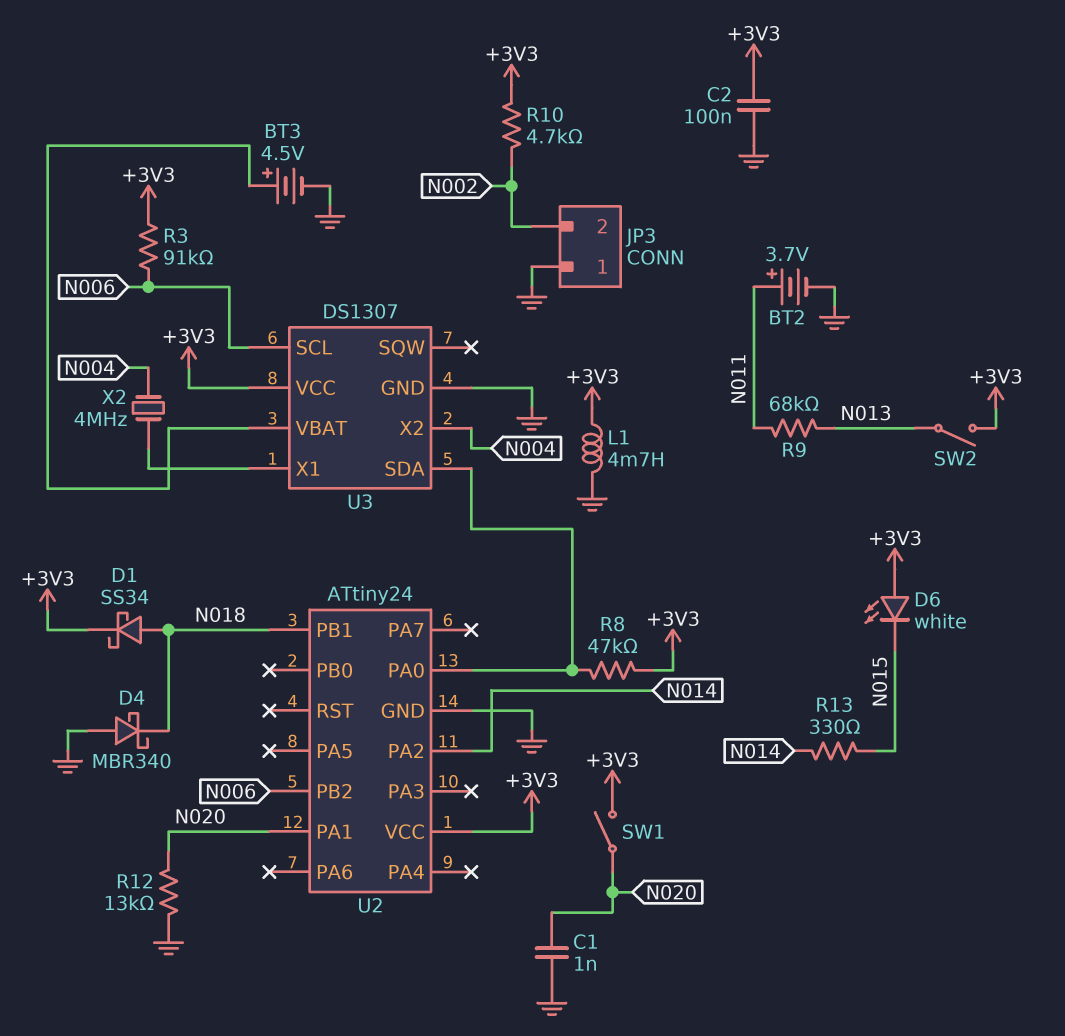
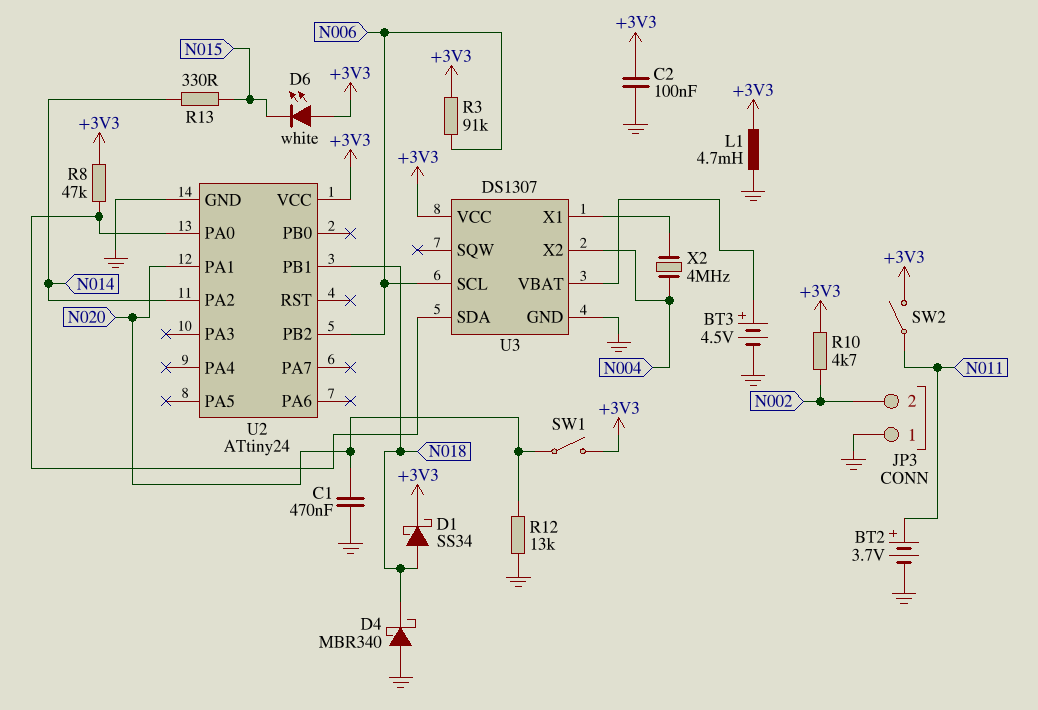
C1: 1nF (GND, N020) -> 470nF (GND, N020)
R9: 68k (N011, N013) -> none
SW2: switch (+3V3, N013) -> switch (+3V3, N011)

